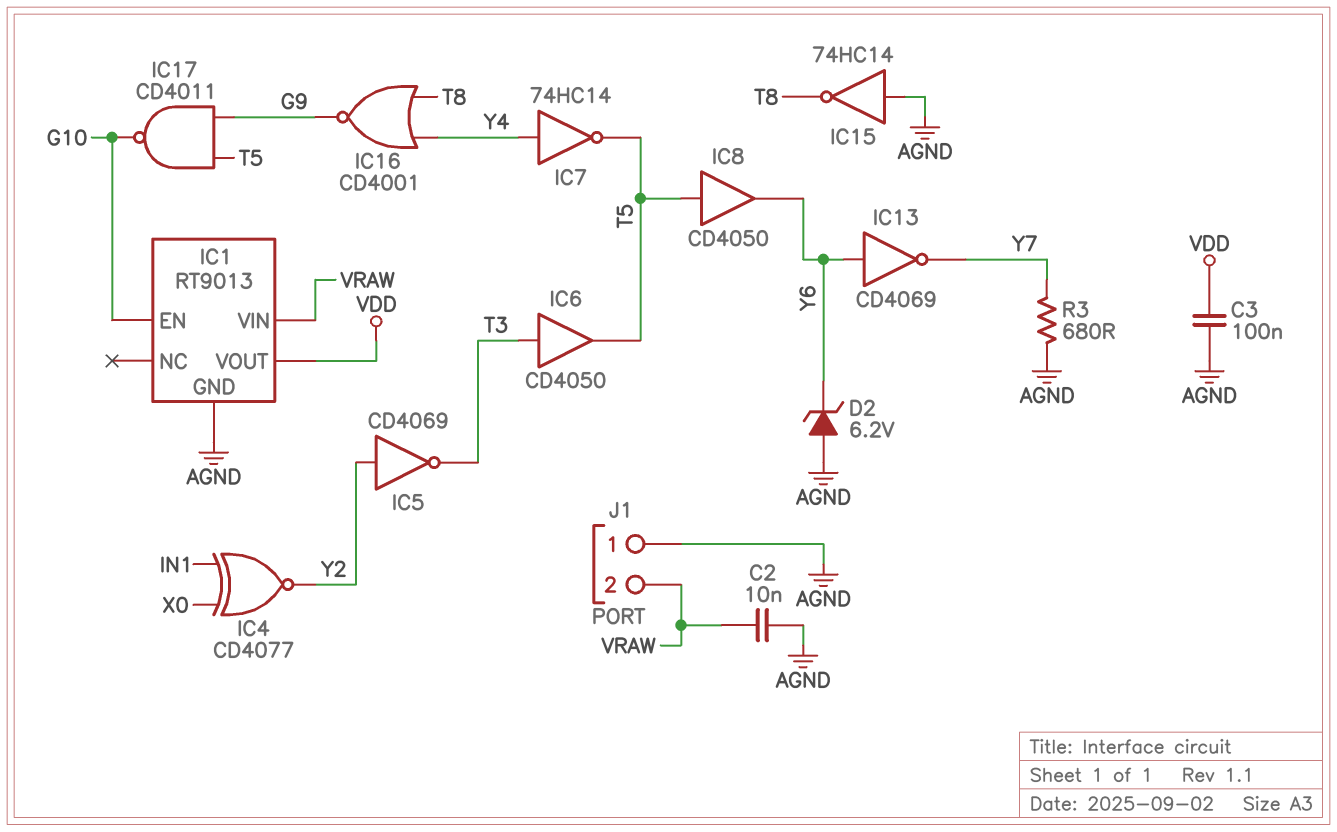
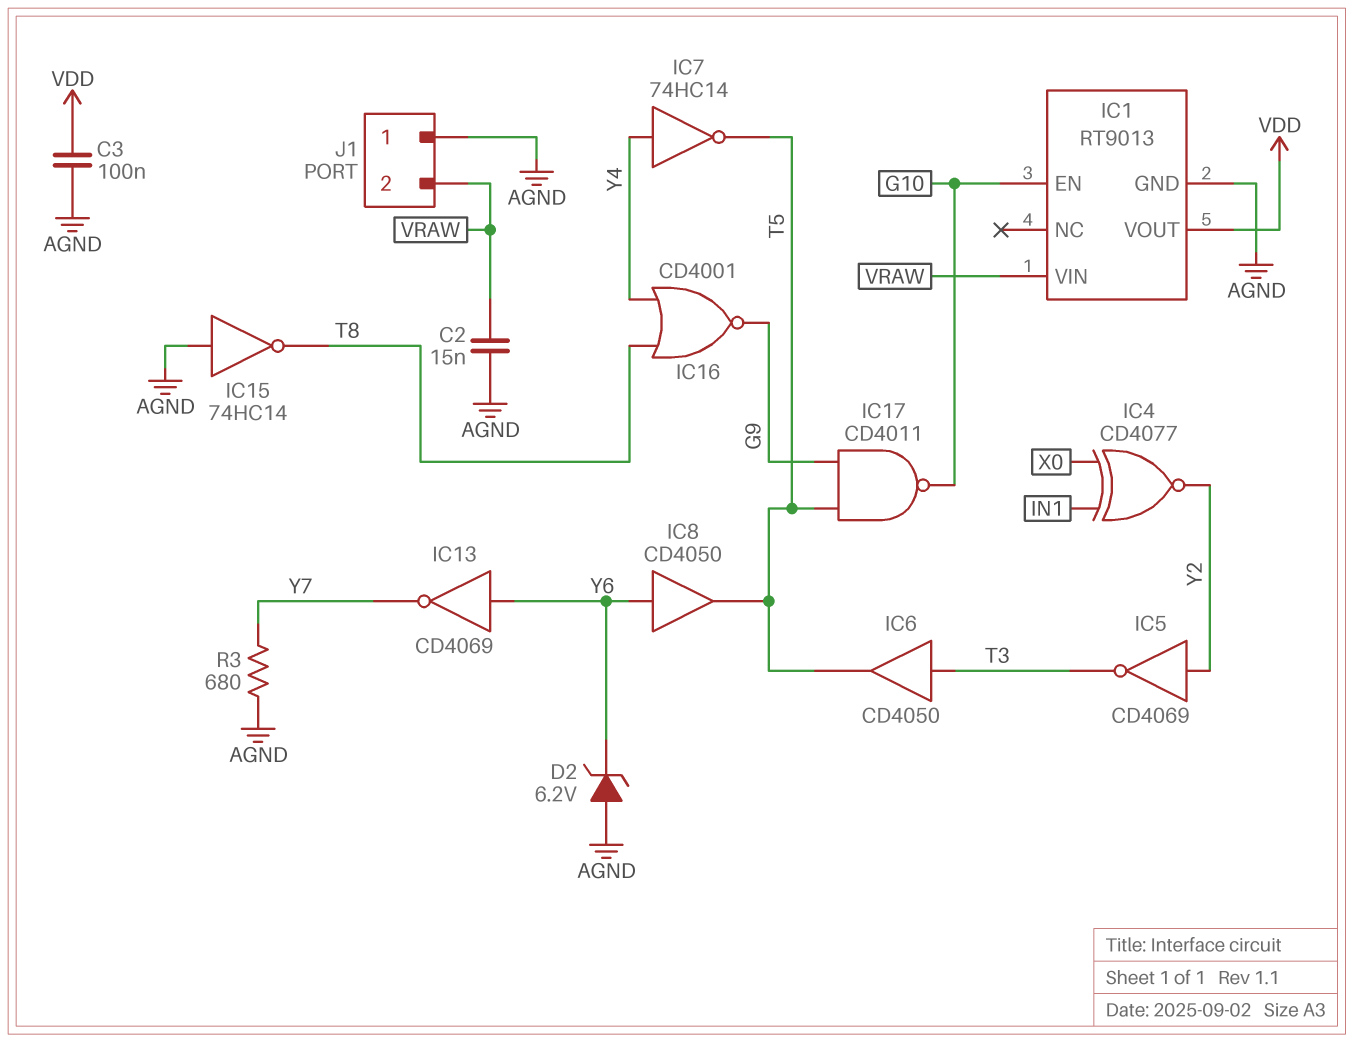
C2: 10nF (AGND, VRAW) -> 15nF (AGND, VRAW)
IC8: buffer CD4050 (in T5, out Y6) -> buffer CD4050 (in Y6, out T5)

